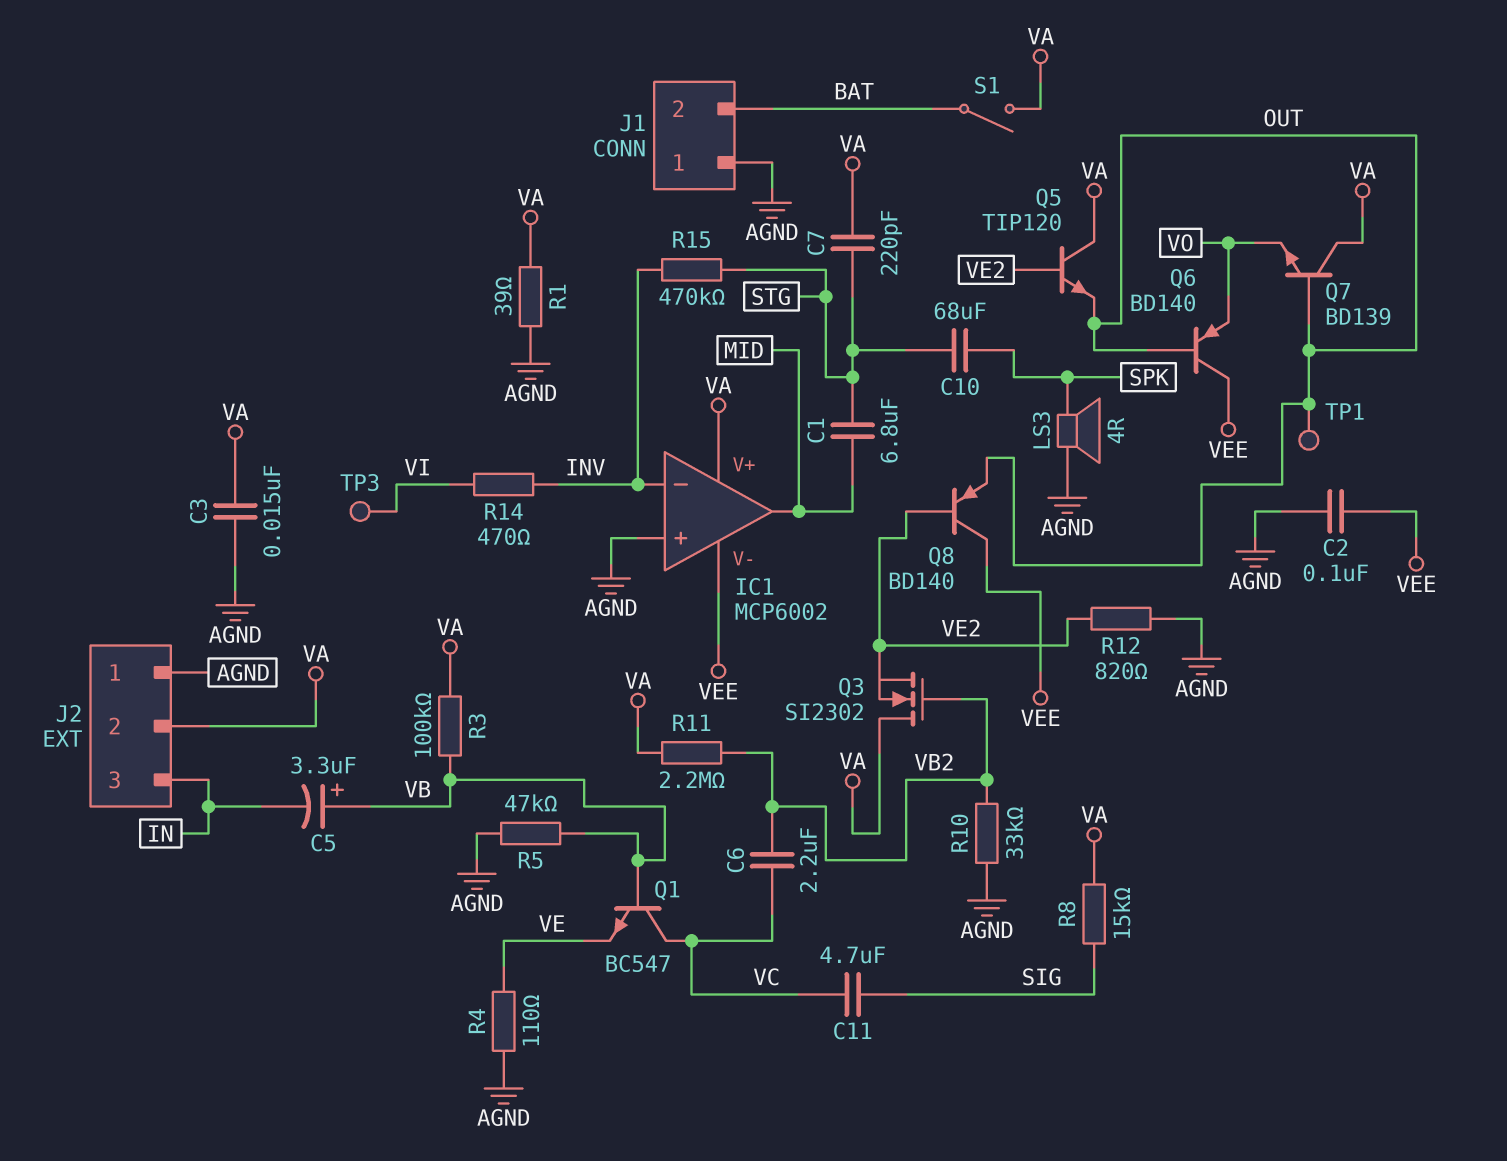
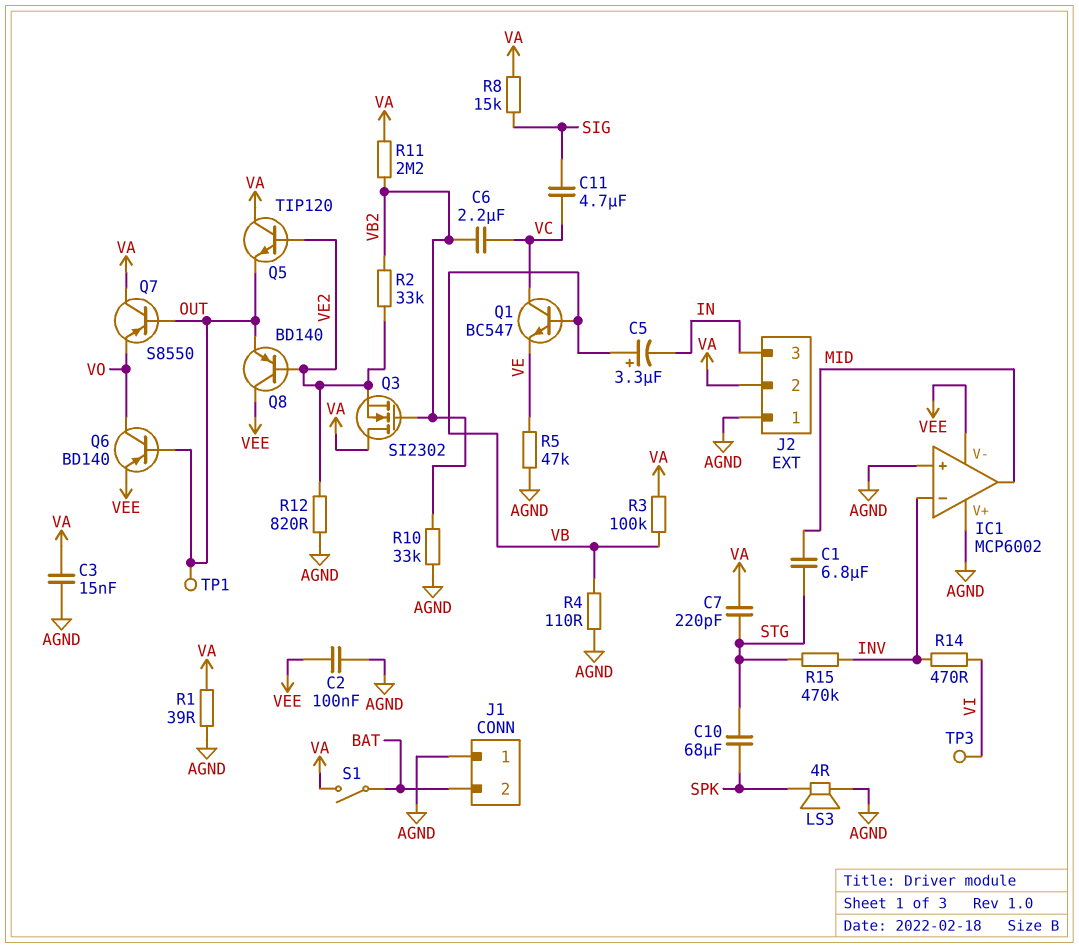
IC1 pin V+: VA -> AGND
Q6: PNP BD140 (B OUT, C VEE, E VO) -> PNP BD140 (B OUT, C VO, E VEE)
Q7: NPN BD139 (B OUT, C VA, E VO) -> PNP S8550 (B OUT, C VA, E VO)
R2: none -> 33k (VB2, VE2)
R4: 110 (AGND, VE) -> 110 (AGND, VB)
R5: 47k (AGND, VB) -> 47k (AGND, VE)

